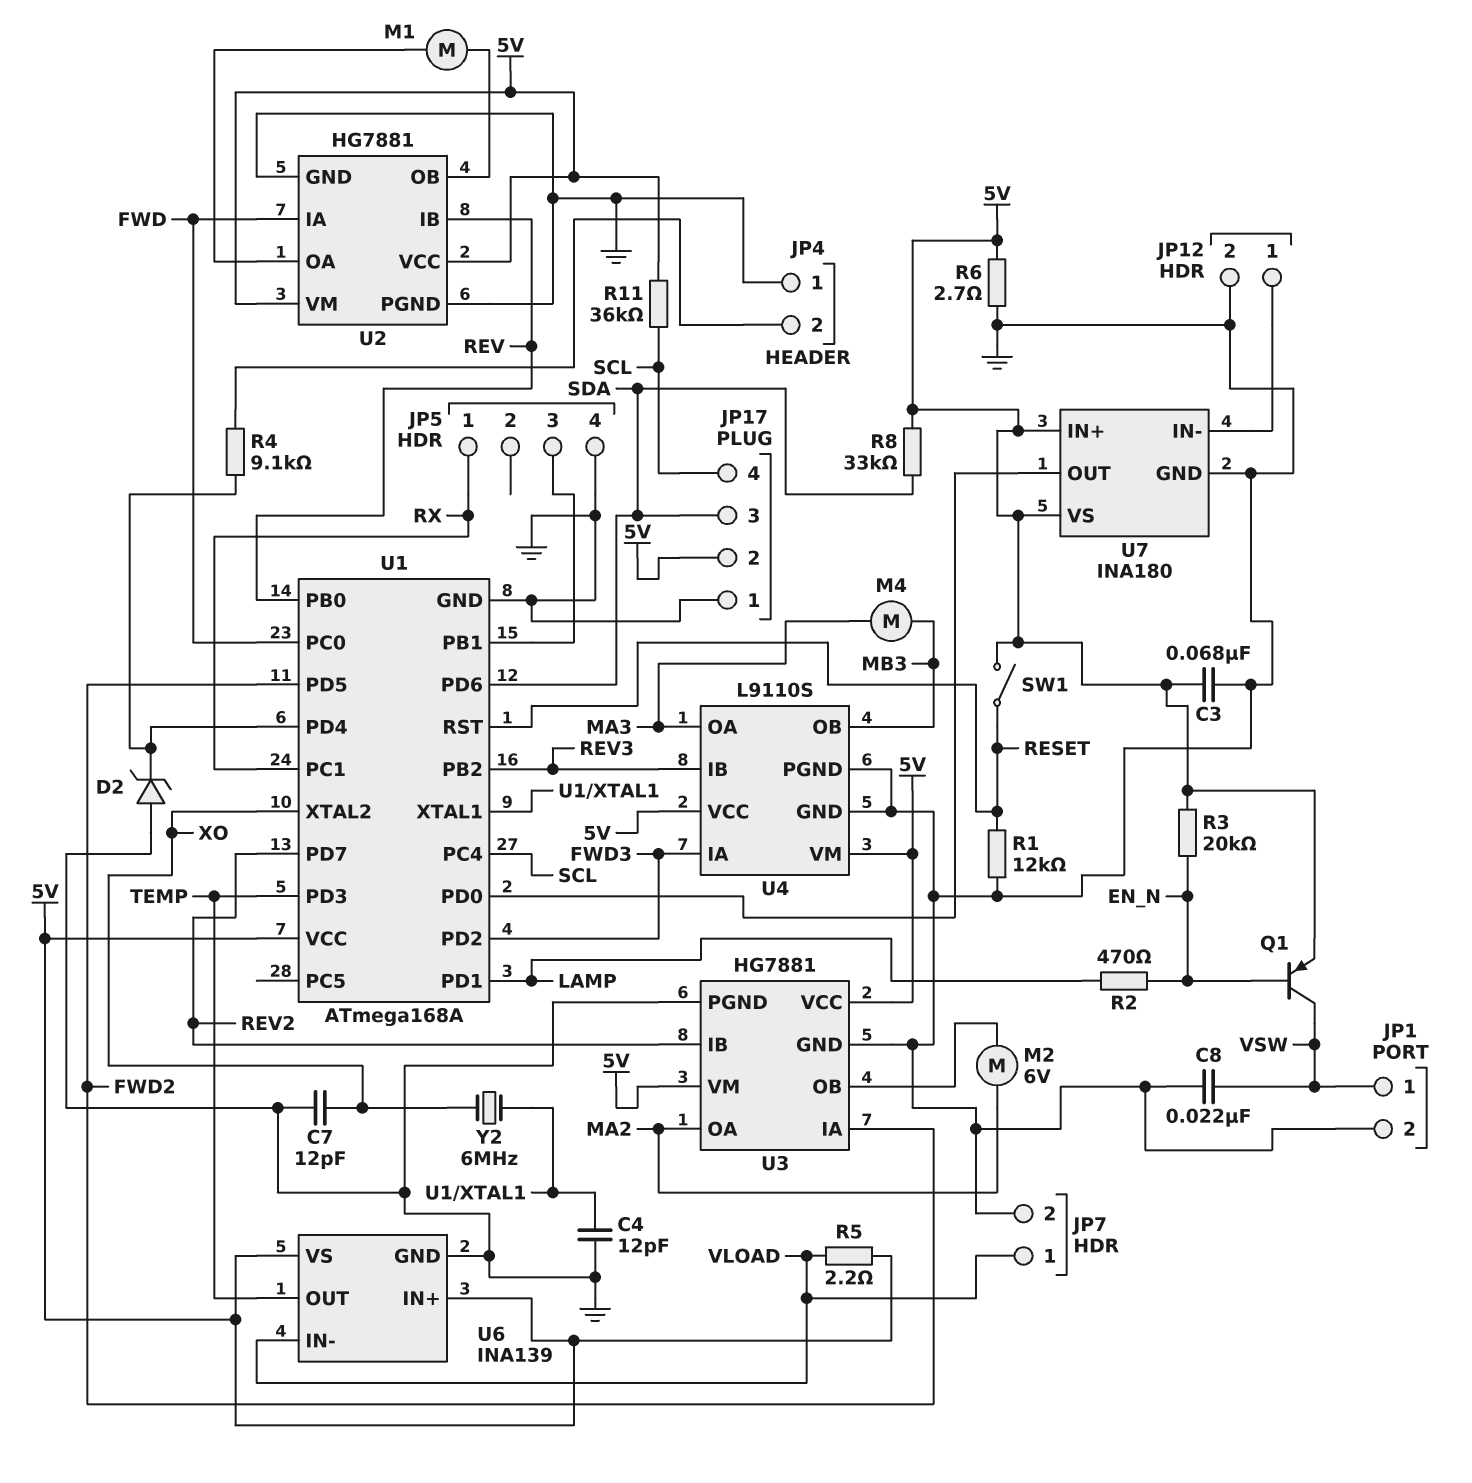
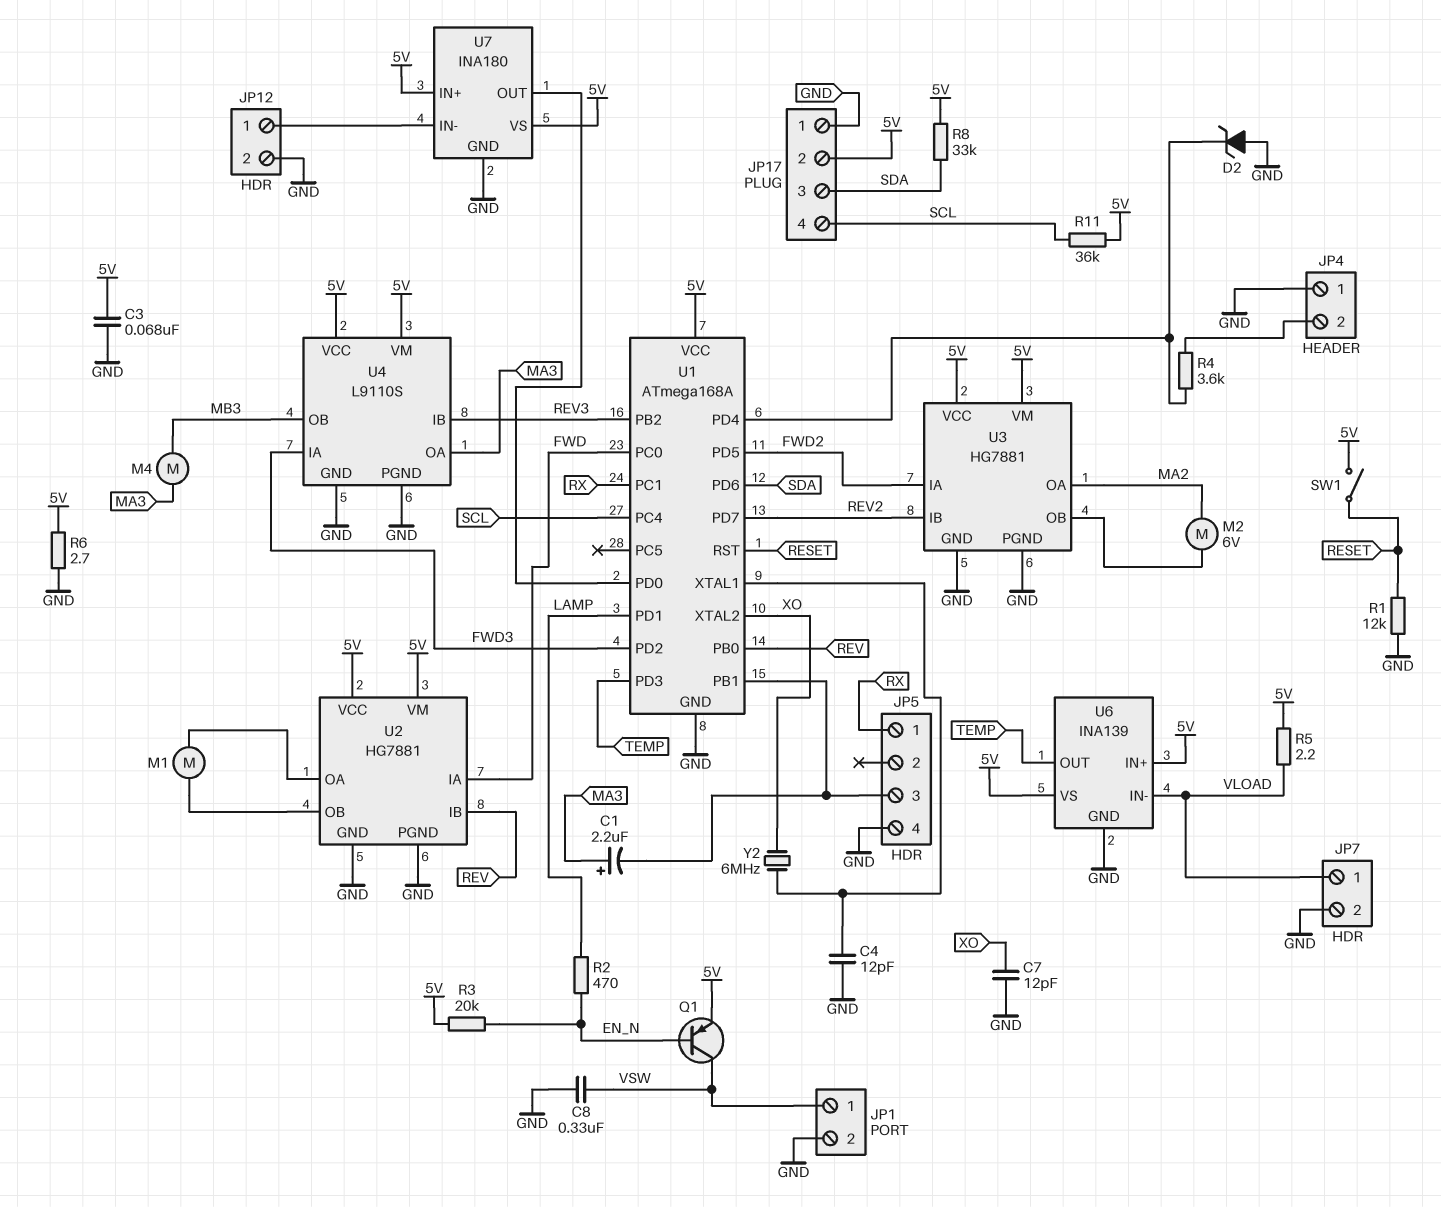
C1: none -> 2.2uF (plus MA3, minus JP5/3)
C8: 22nF (GND, VSW) -> 330nF (GND, VSW)
R4: 9.1k (JP4/2, U1/PD4) -> 3.6k (JP4/2, U1/PD4)

